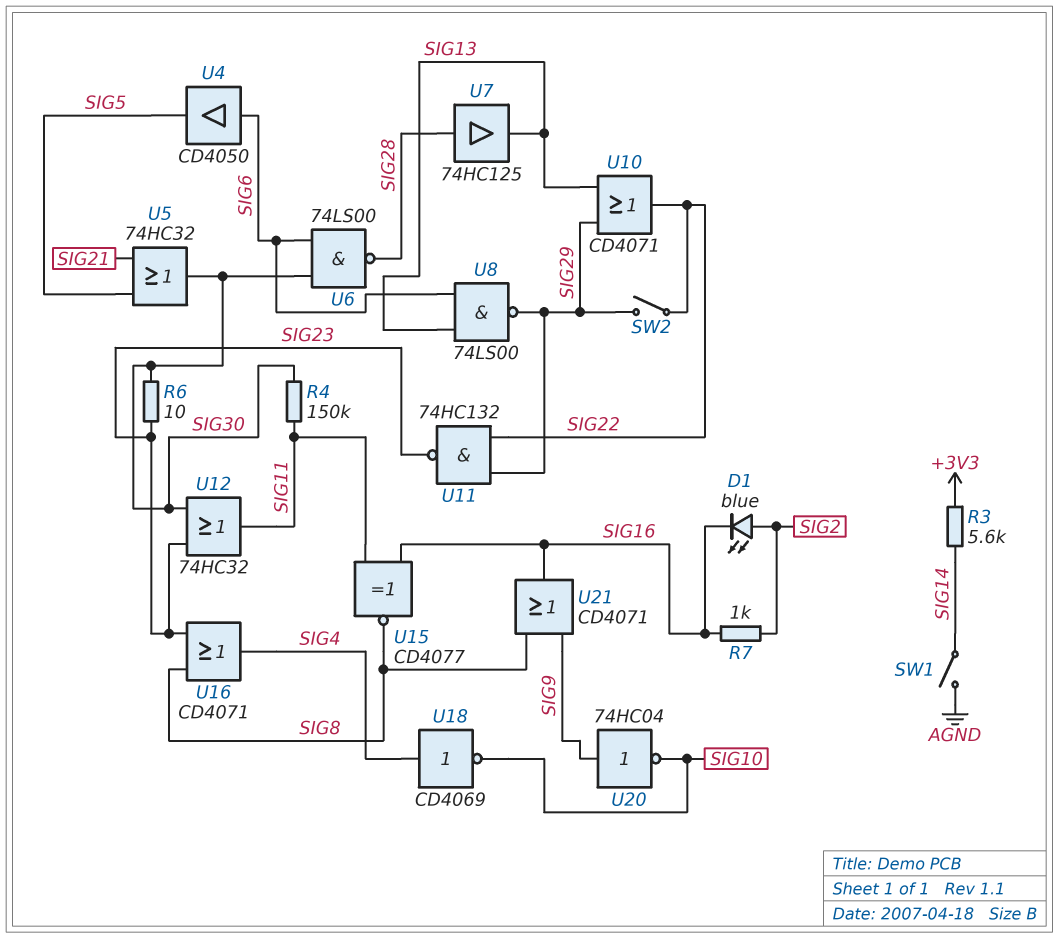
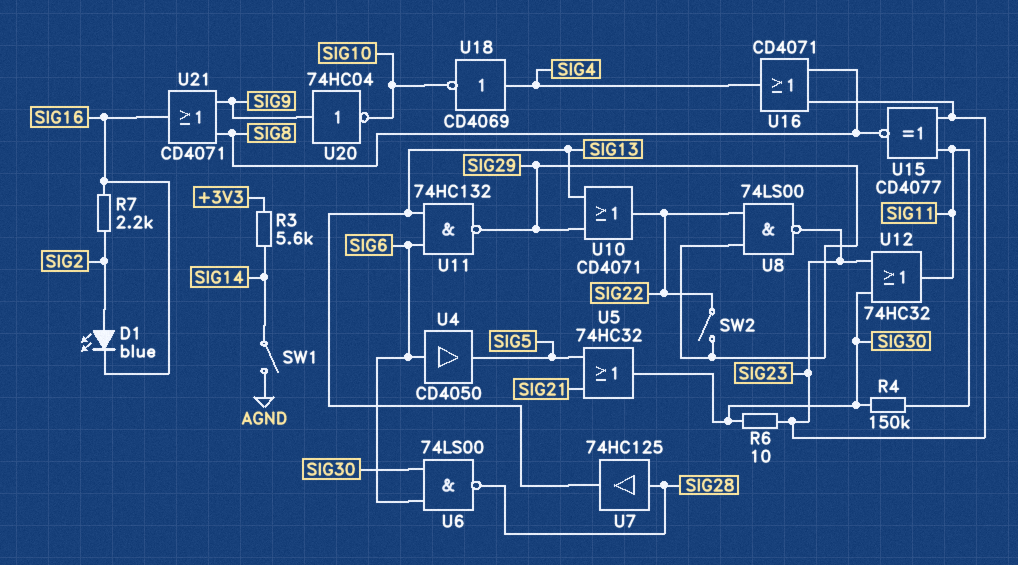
R7: 1k (SIG2, SIG16) -> 2.2k (SIG2, SIG16)
U8: NAND 74LS00 (in SIG6, in SIG13, out SIG29) -> NAND 74LS00 (in SIG22, in SIG29, out SIG23)
U11: NAND 74HC132 (in SIG22, in SIG29, out SIG23) -> NAND 74HC132 (in SIG6, in SIG13, out SIG29)
U15: XNOR CD4077 (in SIG11, in SIG16, out SIG8) -> XNOR CD4077 (in SIG11, in SIG23, out SIG8)

